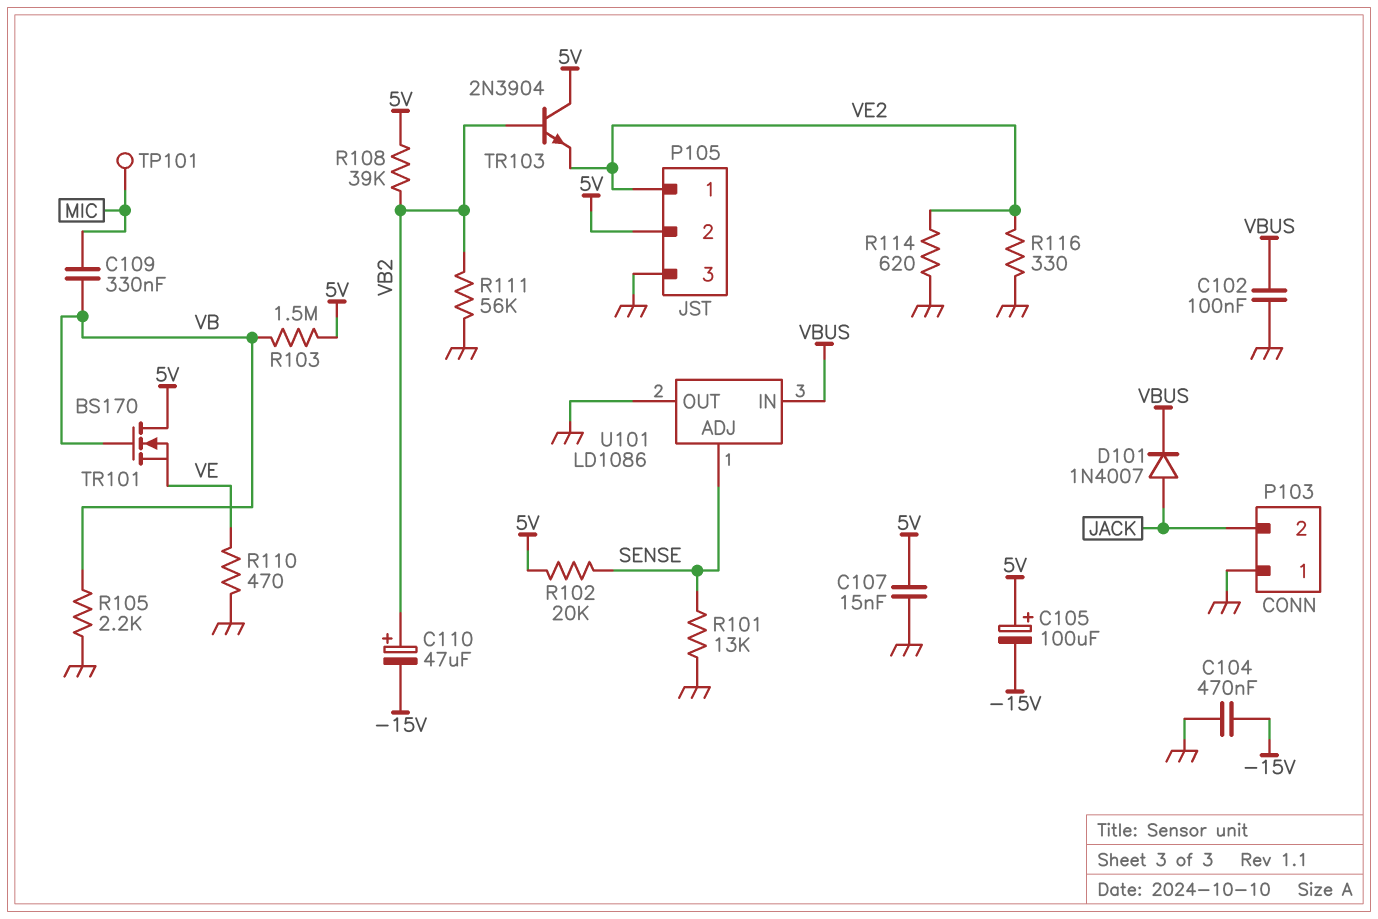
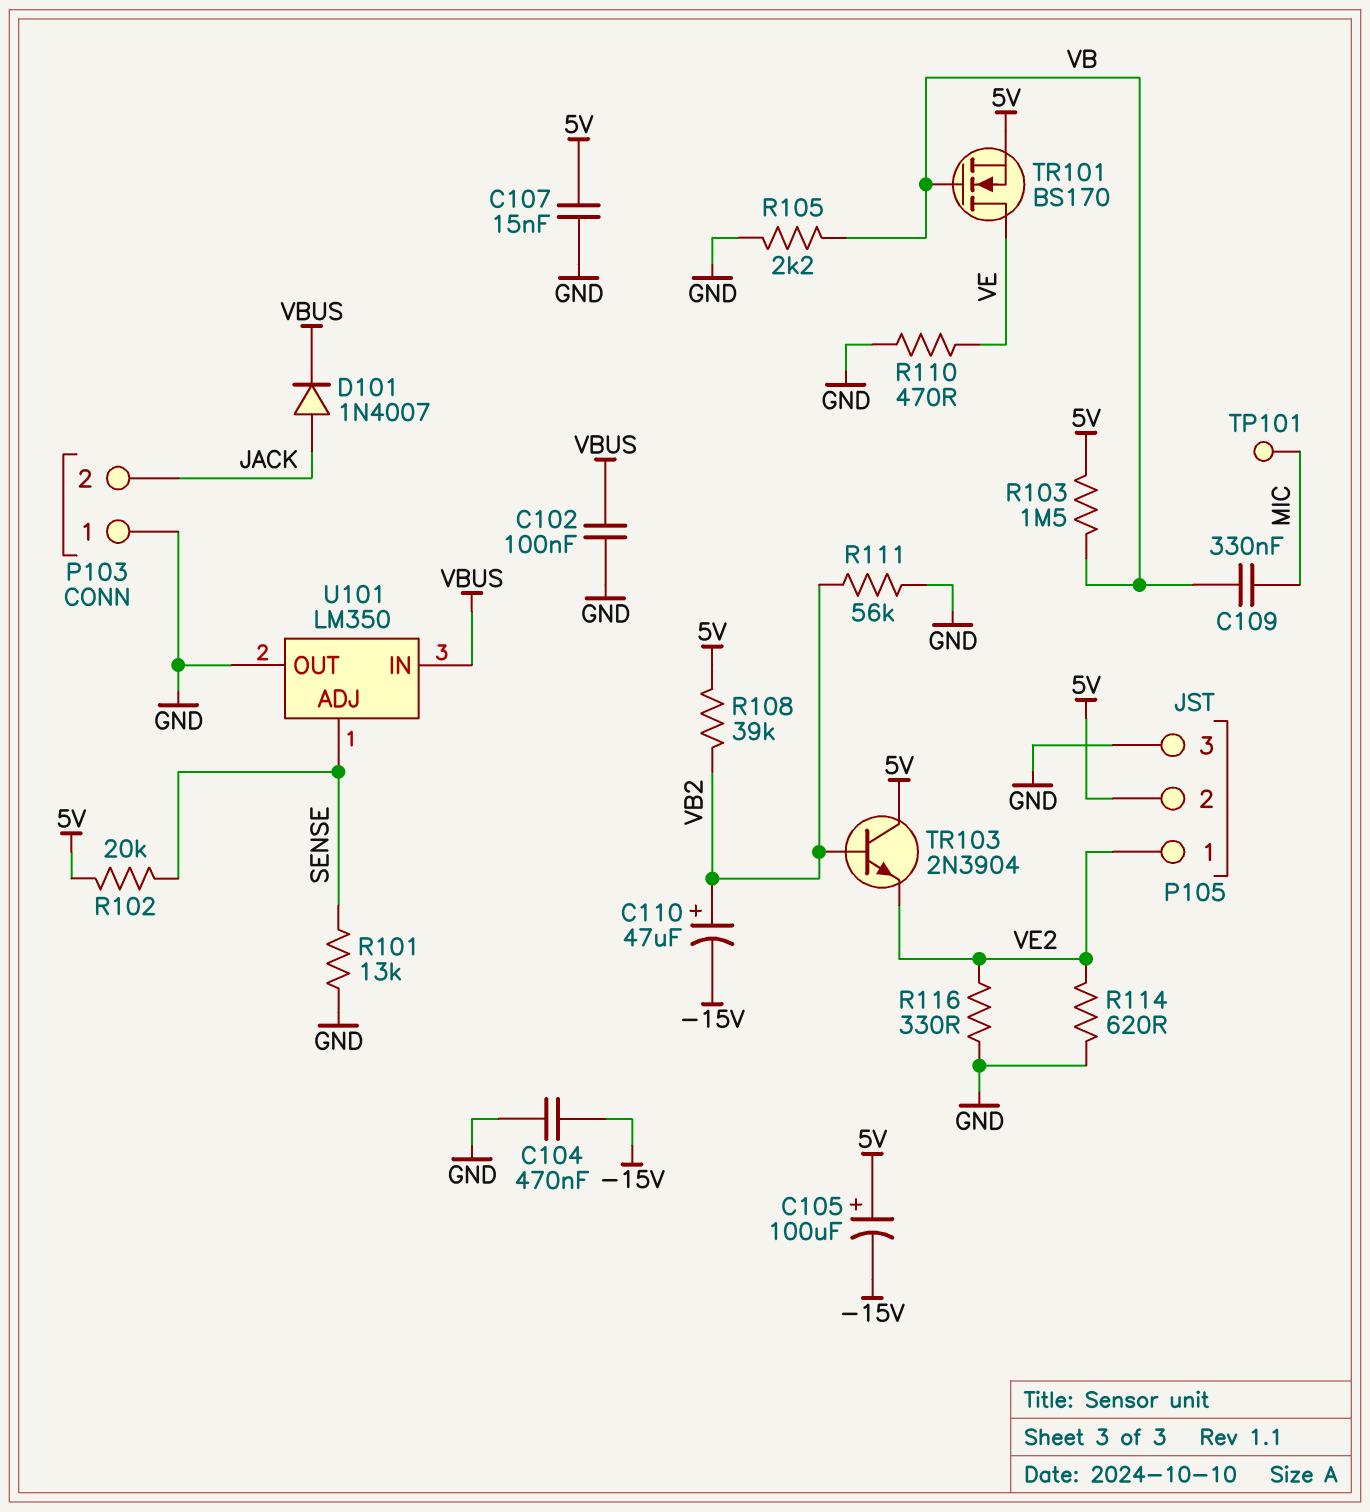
TR101: NMOS BS170 (G VB, D 5V, S VE) -> NMOS BS170 (G VB, D VE, S 5V)
U101: LD1086 -> LM350

